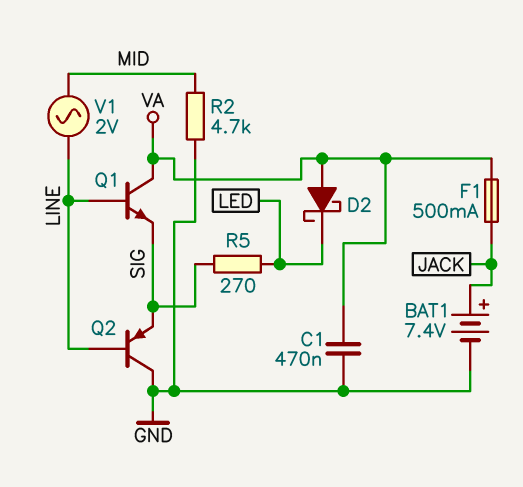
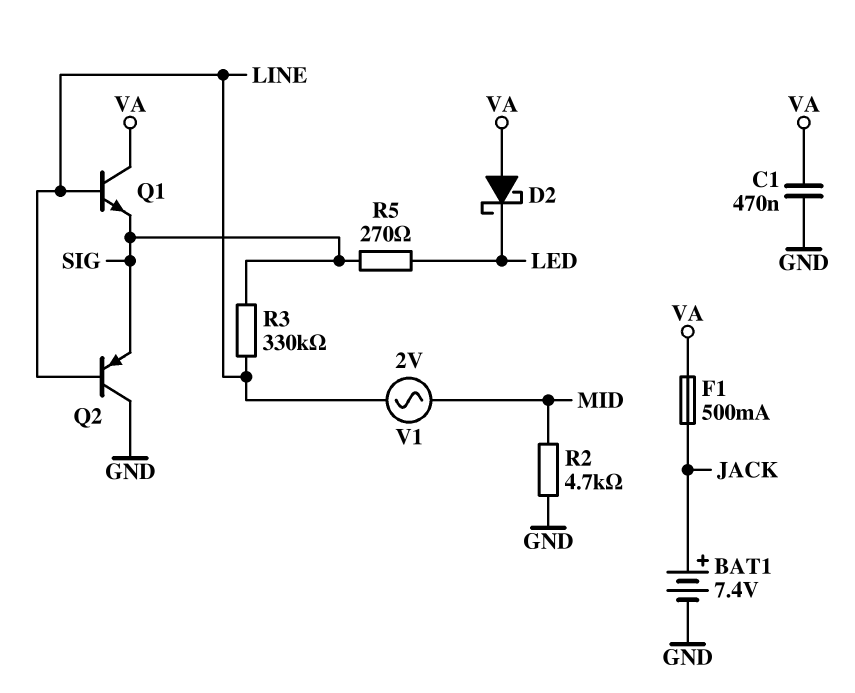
R3: none -> 330k (LINE, SIG)

